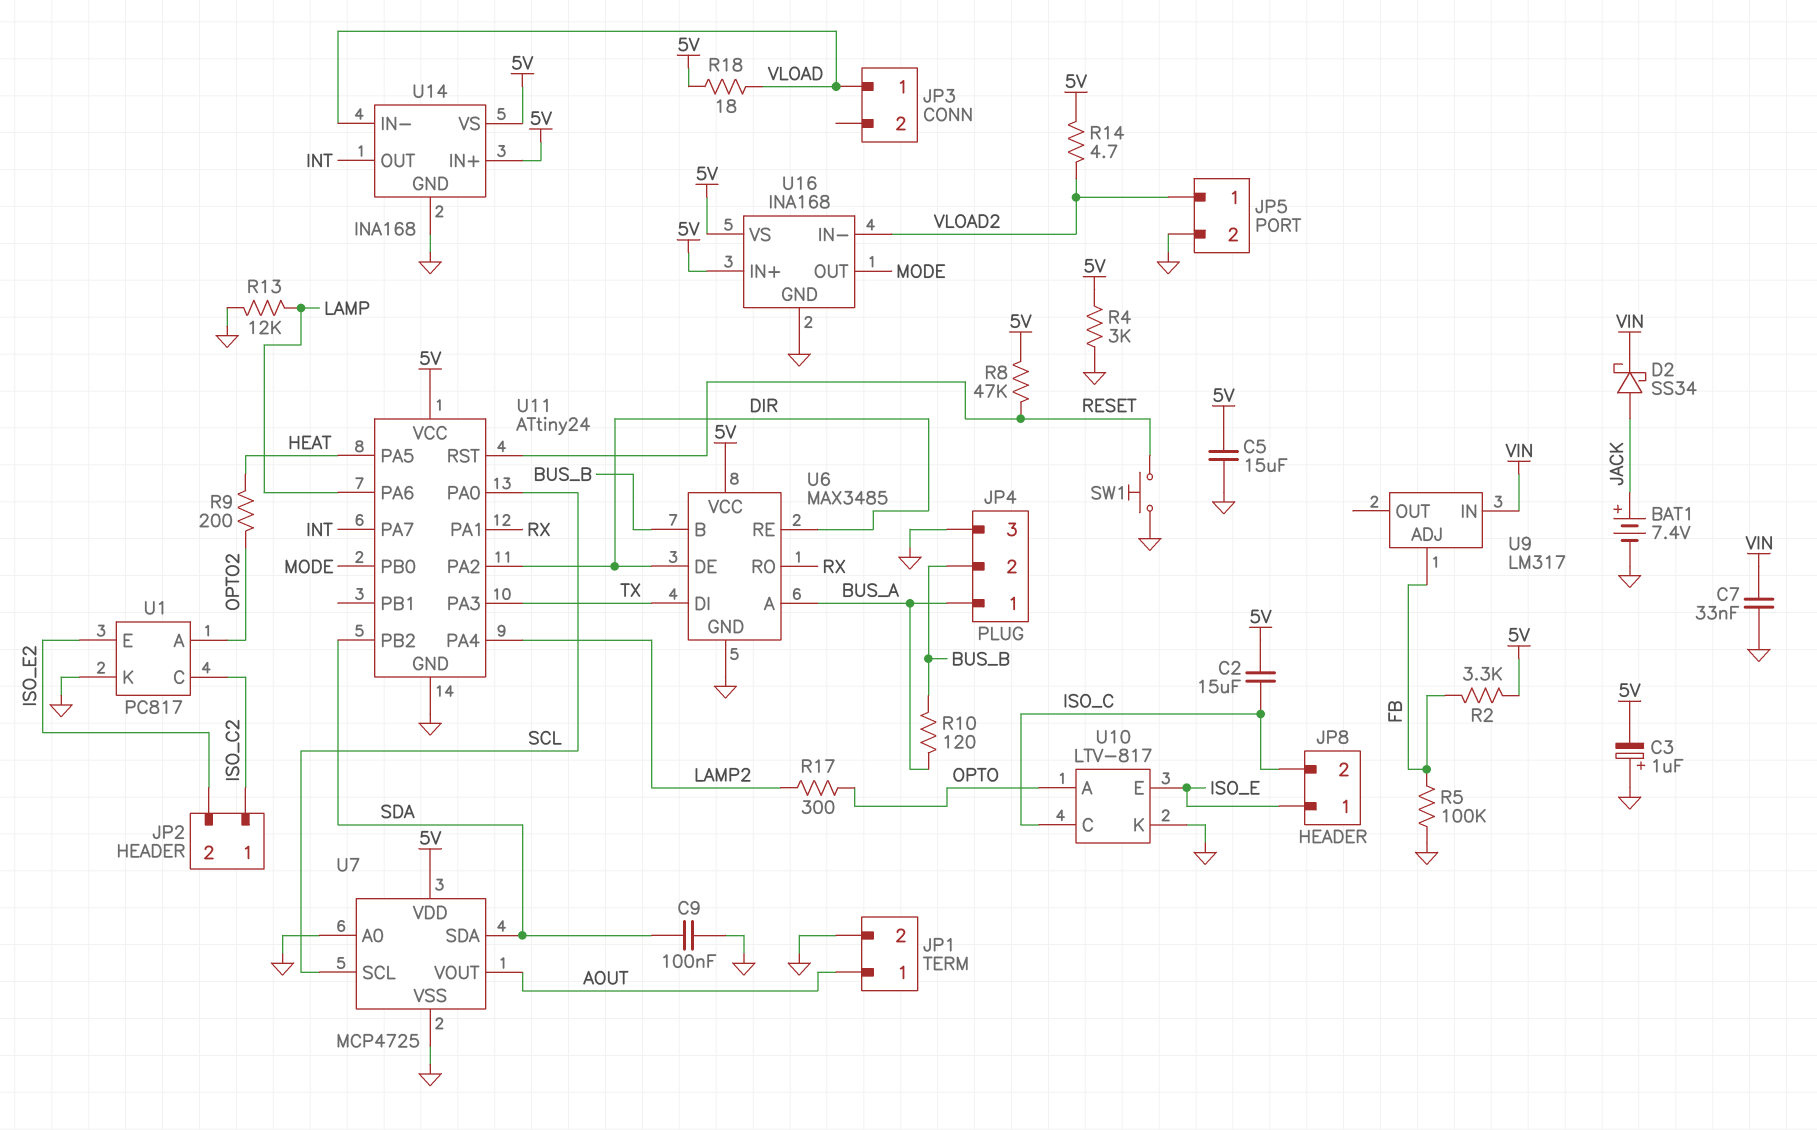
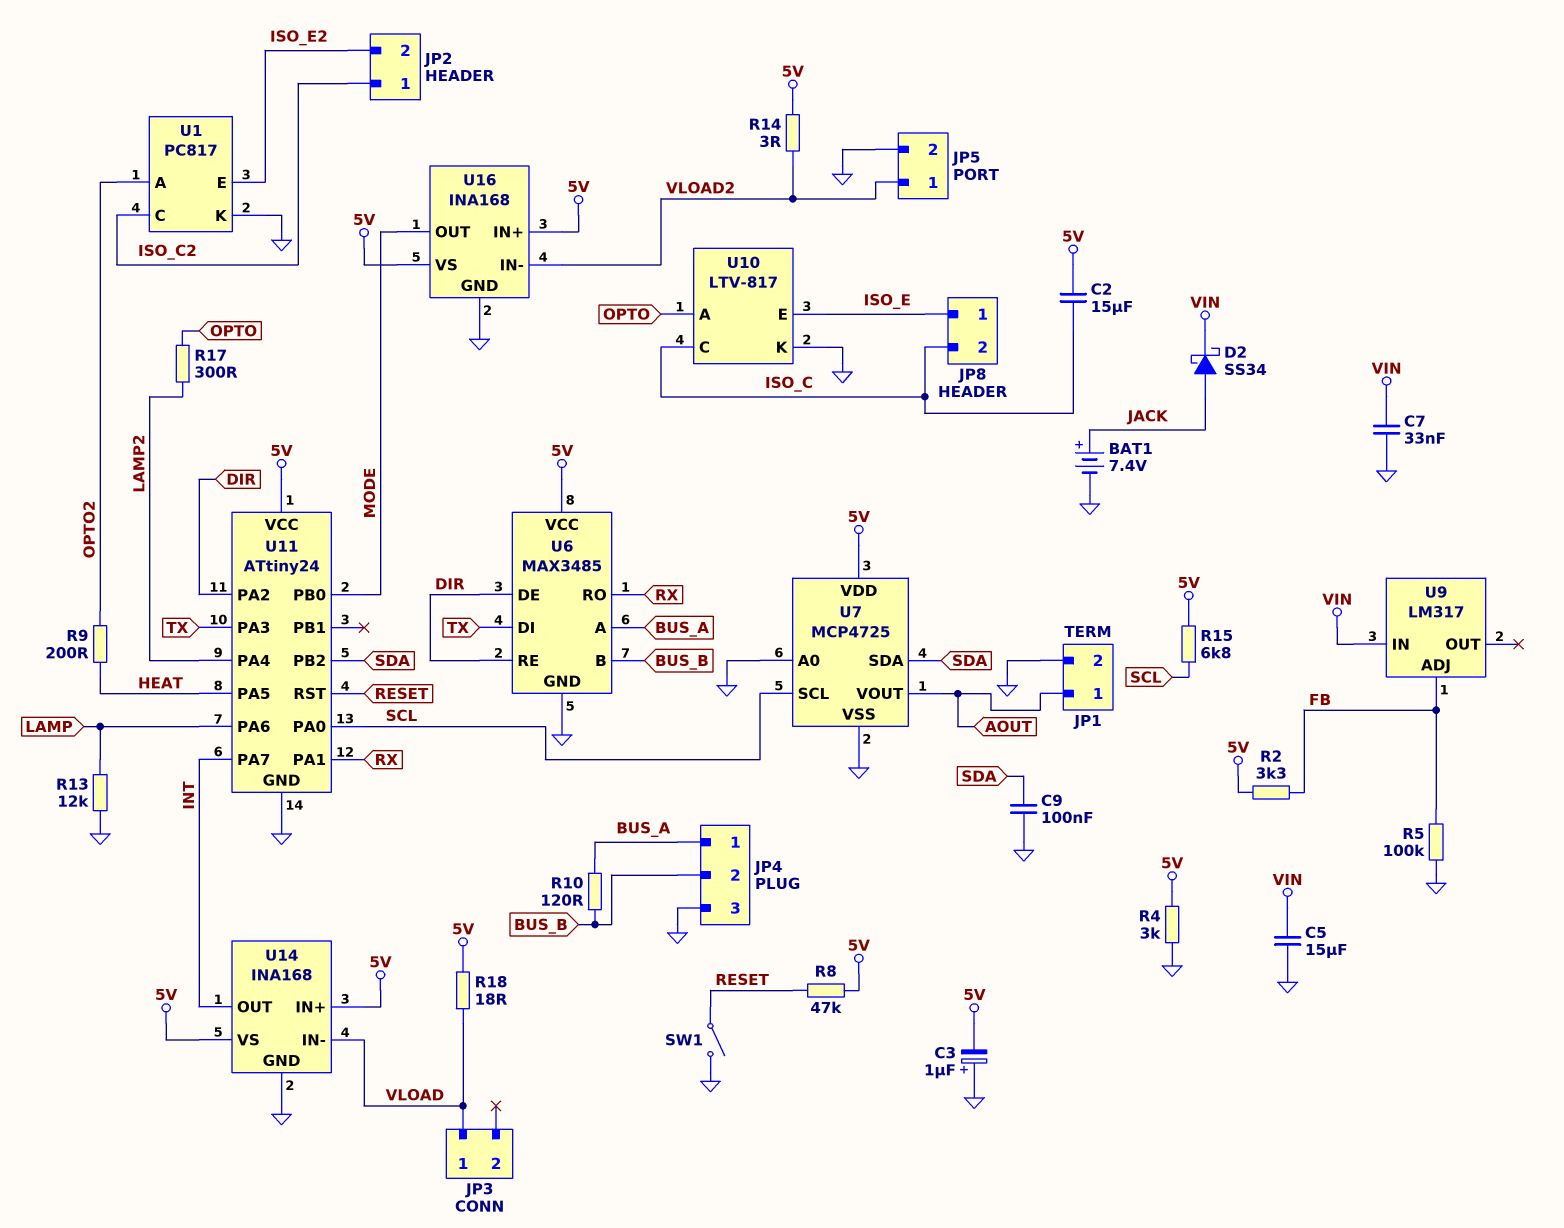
C5: 15uF (5V, GND) -> 15uF (GND, VIN)
R14: 4.7 (5V, VLOAD2) -> 3 (5V, VLOAD2)
R15: none -> 6.8k (5V, SCL)
SW1: button (GND, RESET) -> switch (GND, RESET)

